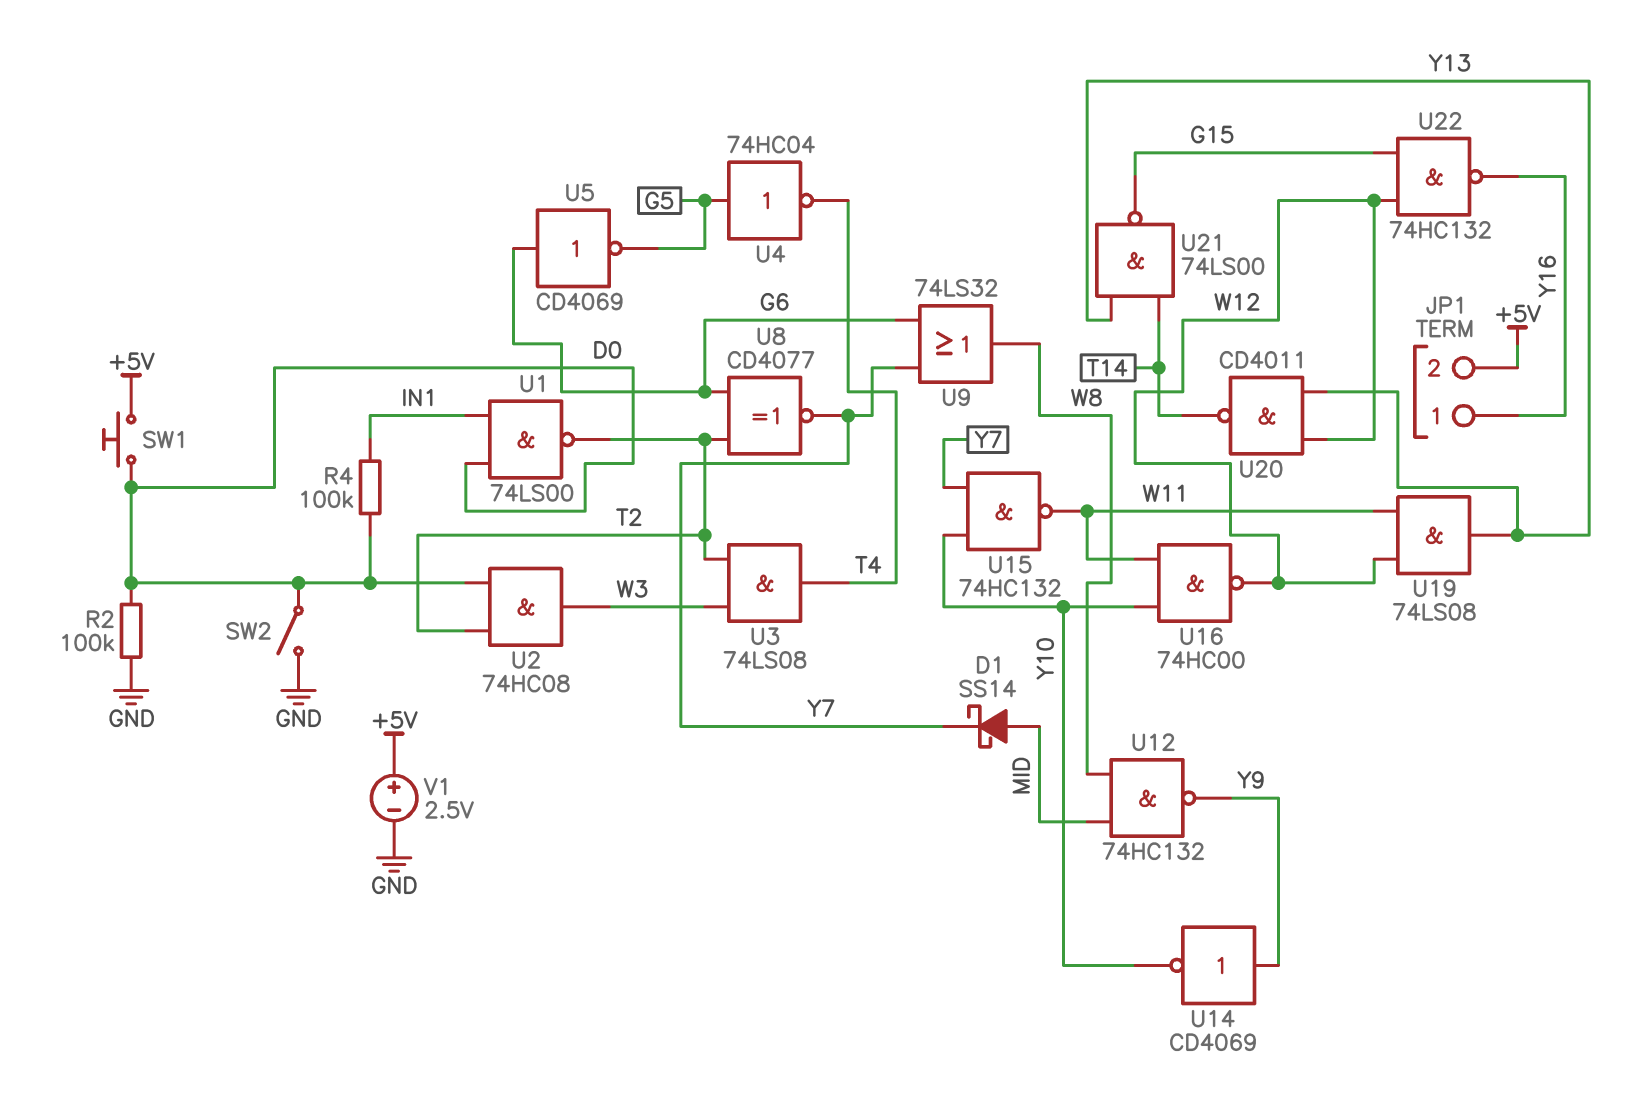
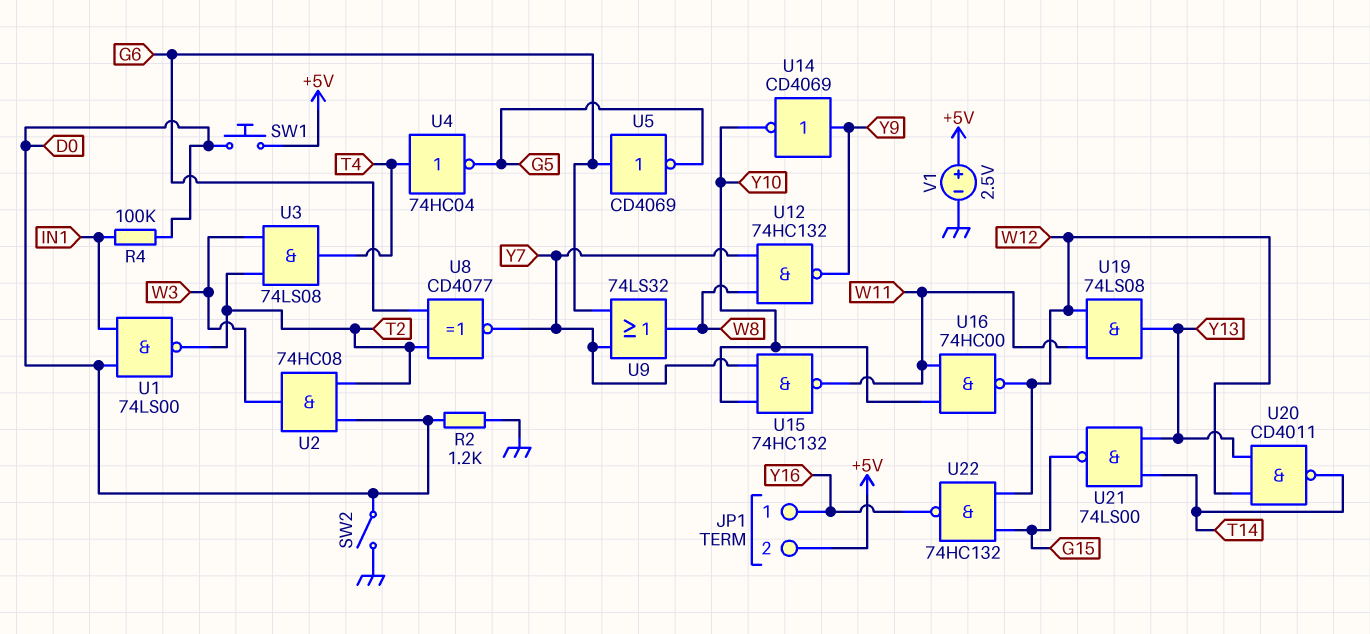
D1: schottky SS14 (A MID, K Y7) -> none
R2: 100k (D0, GND) -> 1.2k (D0, GND)
U4: NOT 74HC04 (in G5, out T4) -> NOT 74HC04 (in T4, out G5)
U12: NAND 74HC132 (in MID, in W8, out Y9) -> NAND 74HC132 (in W8, in Y7, out Y9)

